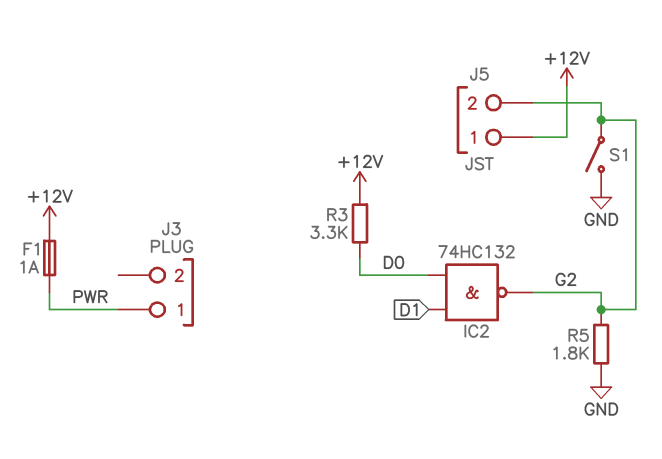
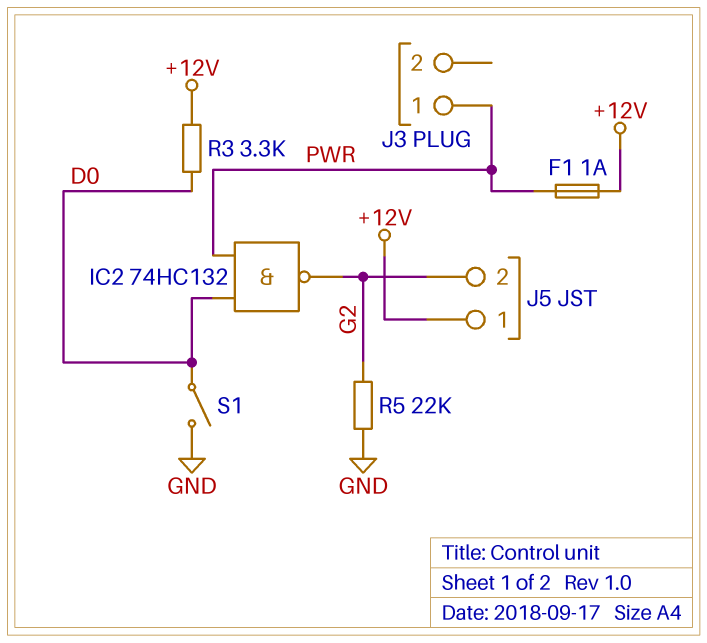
IC2: NAND 74HC132 (in D0, in D1, out G2) -> NAND 74HC132 (in D0, in PWR, out G2)
R5: 1.8k (G2, GND) -> 22k (G2, GND)
S1: switch (G2, GND) -> switch (D0, GND)

